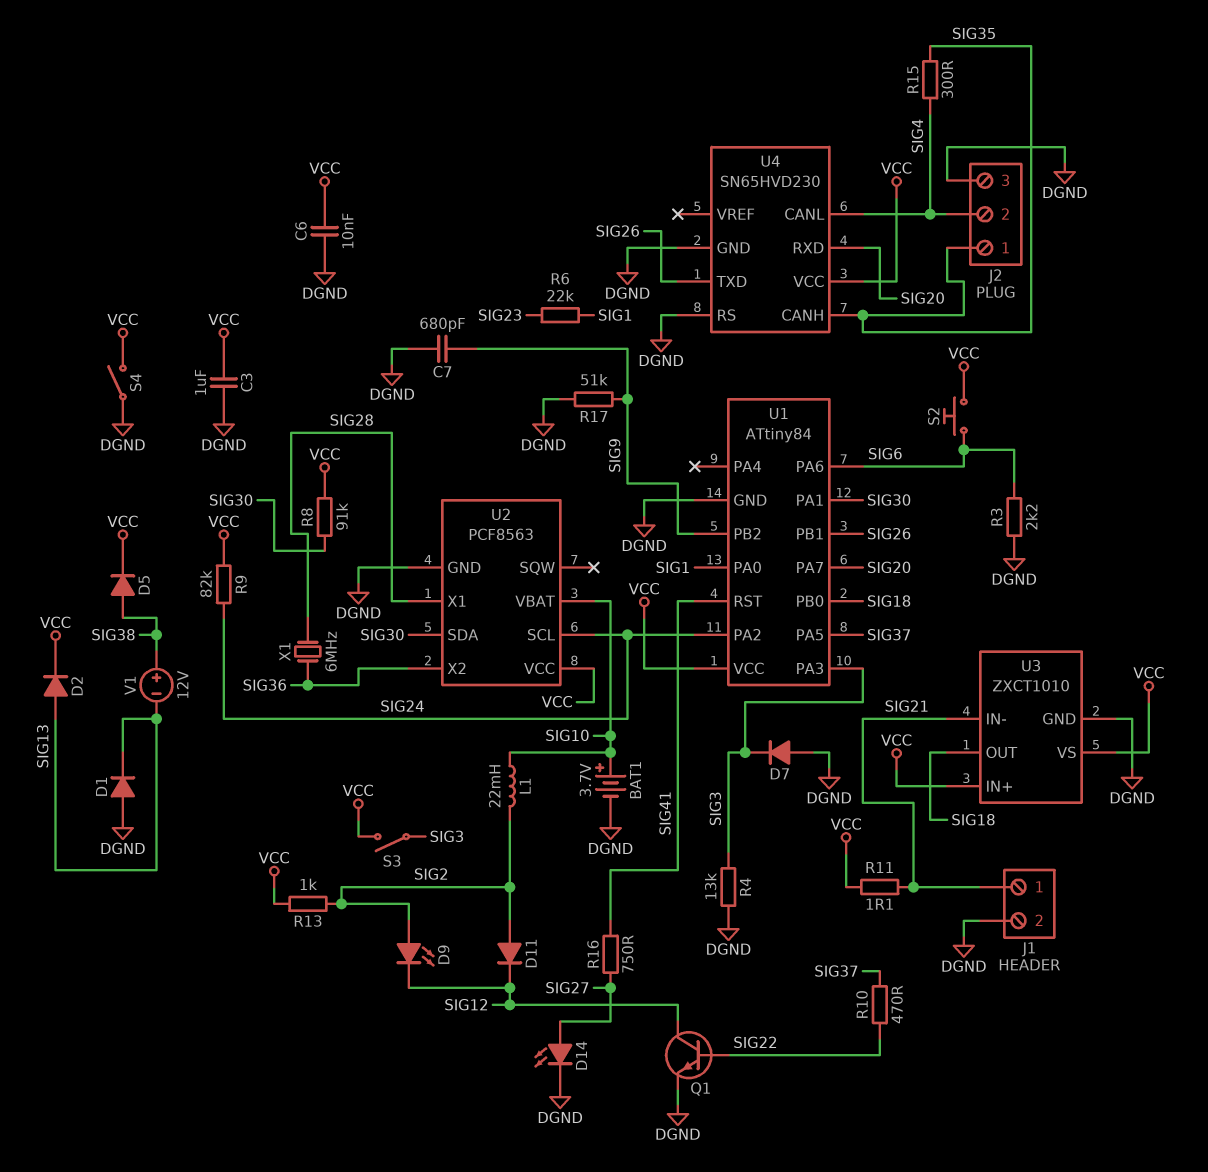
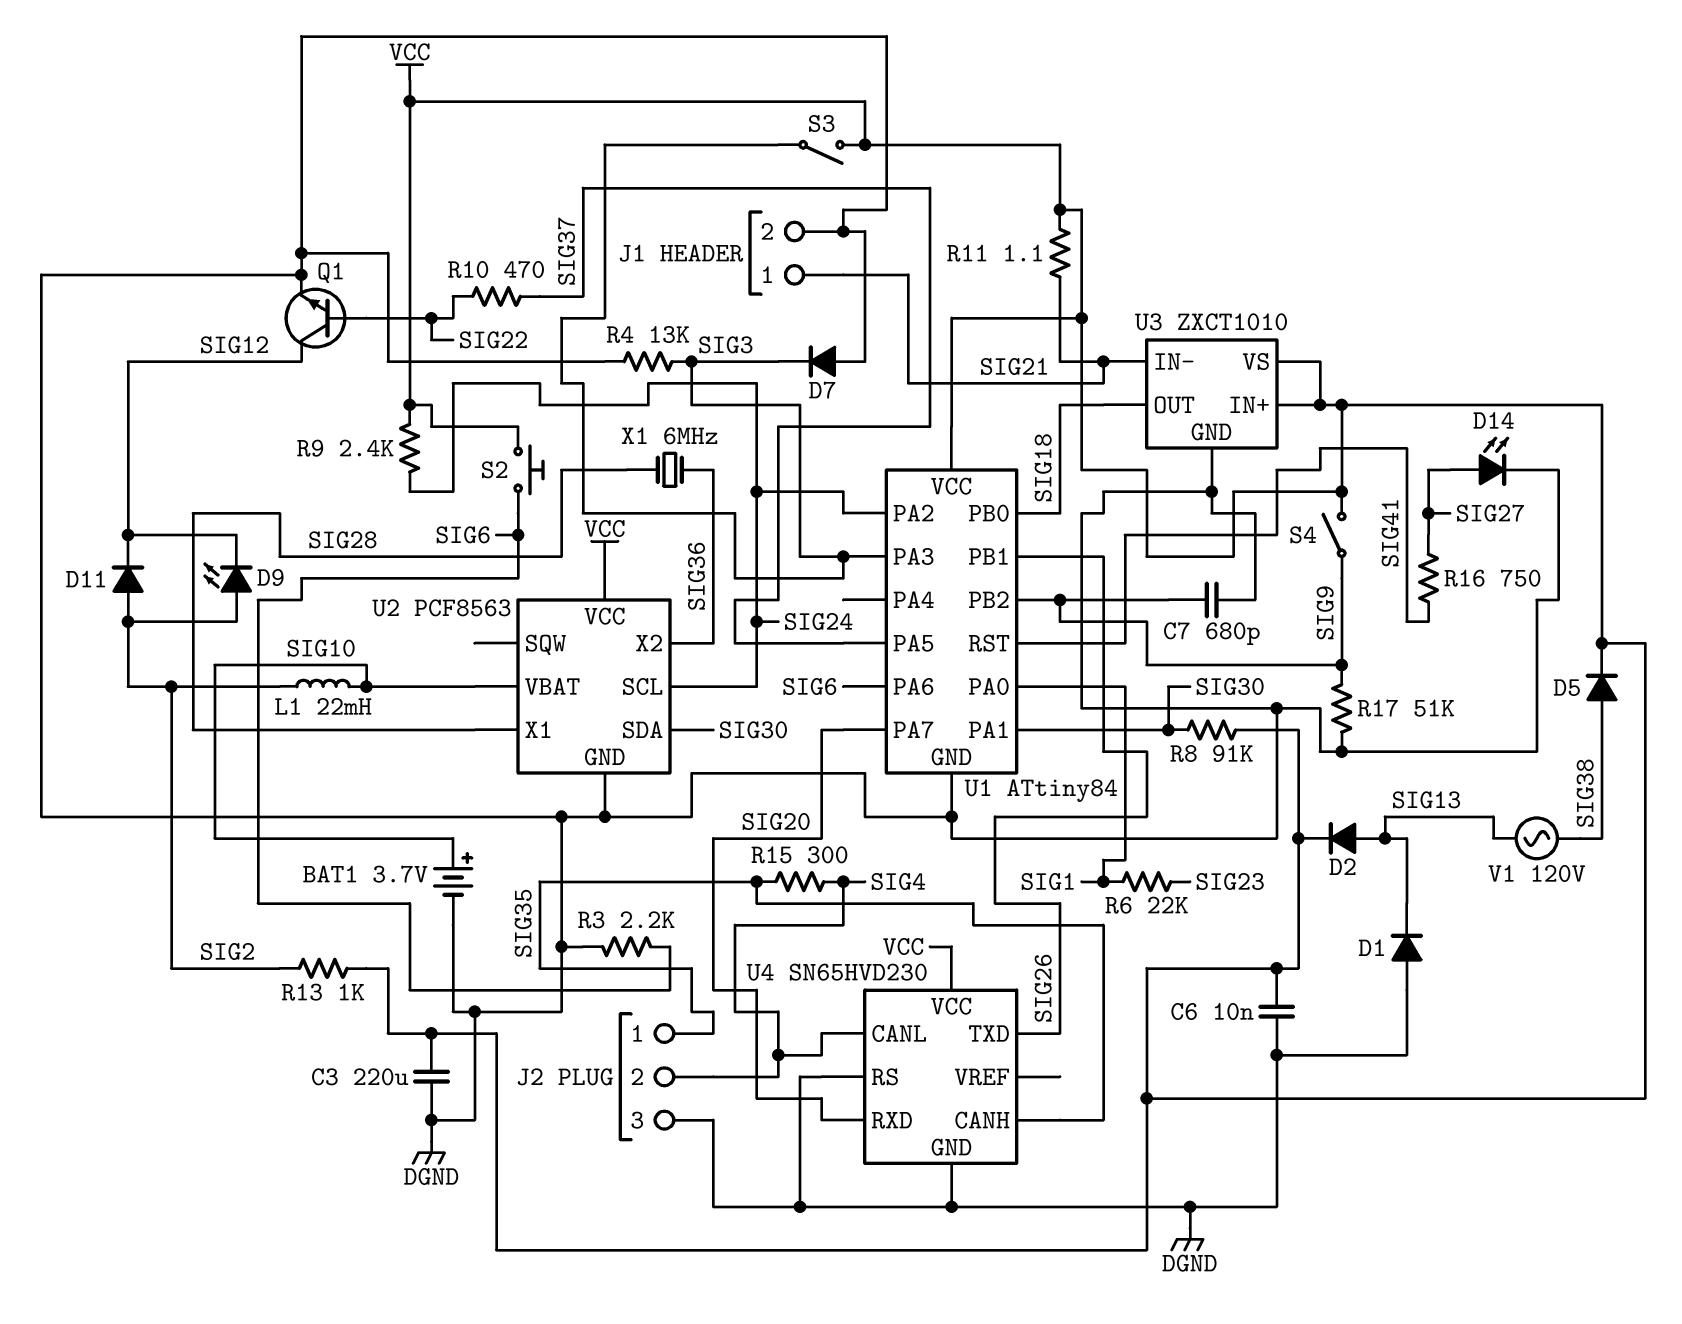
C3: 1uF (DGND, VCC) -> 220uF (DGND, VCC)
R9: 82k (SIG24, VCC) -> 2.4k (SIG24, VCC)
S4: switch (DGND, VCC) -> switch (SIG9, VCC)
V1: 12V (plus SIG38, minus SIG13) -> AC 120V (SIG13, SIG38)

